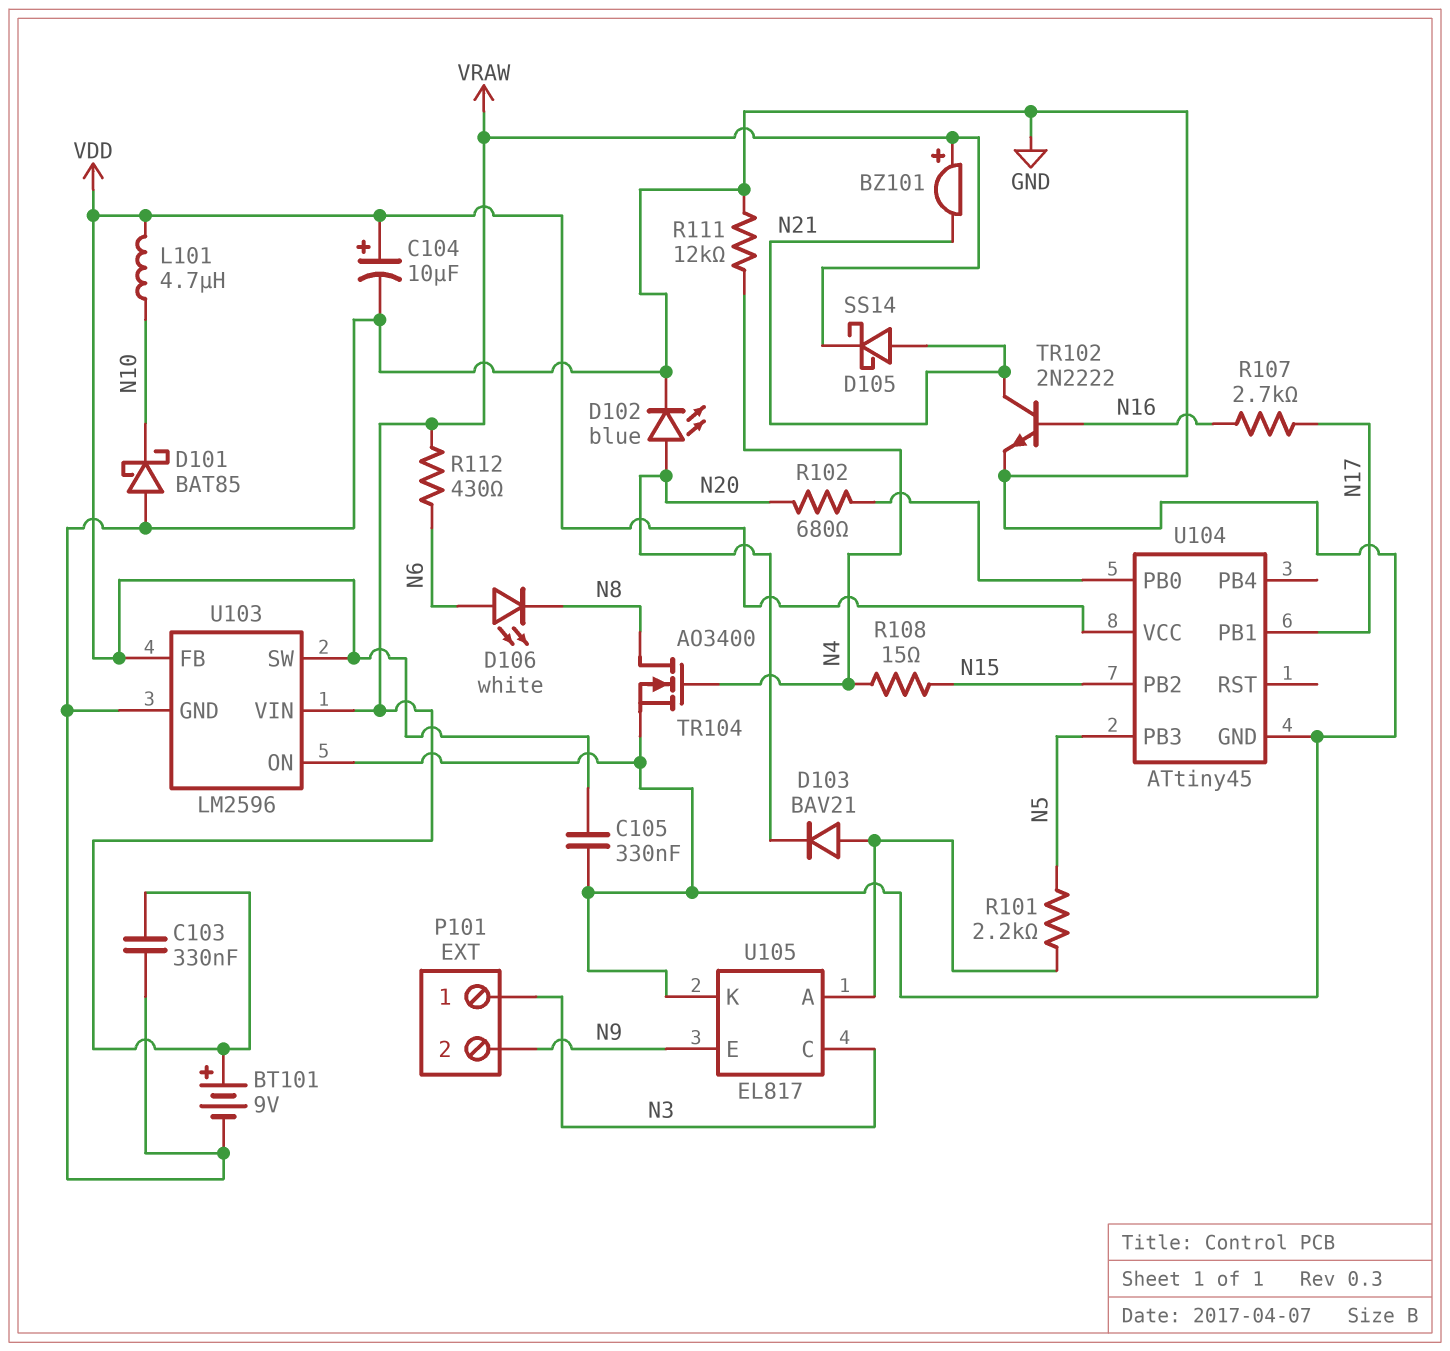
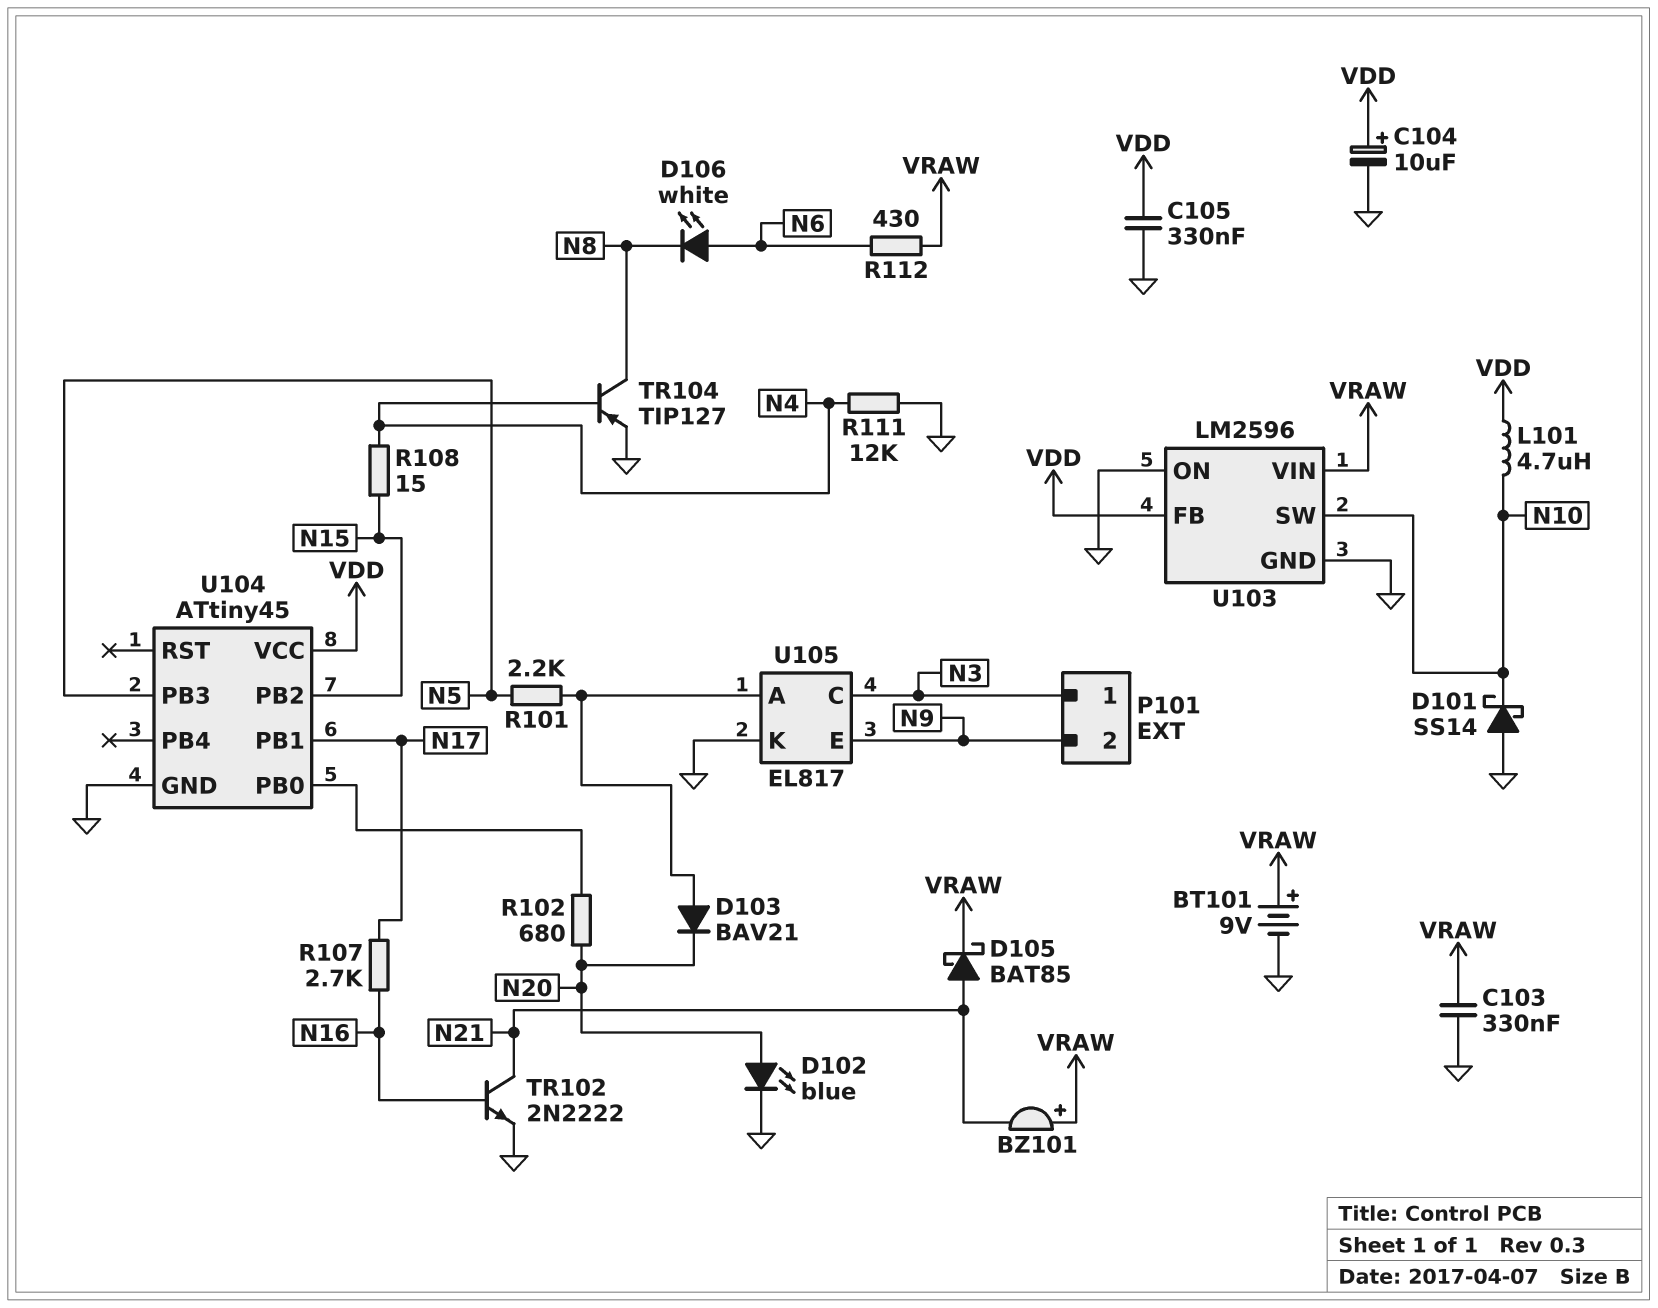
D101: schottky BAT85 (A GND, K N10) -> schottky SS14 (A GND, K N10)
D105: schottky SS14 (A N21, K VRAW) -> schottky BAT85 (A N21, K VRAW)
TR104: NMOS AO3400 (G N4, D N8, S GND) -> PNP TIP127 (B N4, C N8, E GND)
U103 pin SW: VDD -> N10

